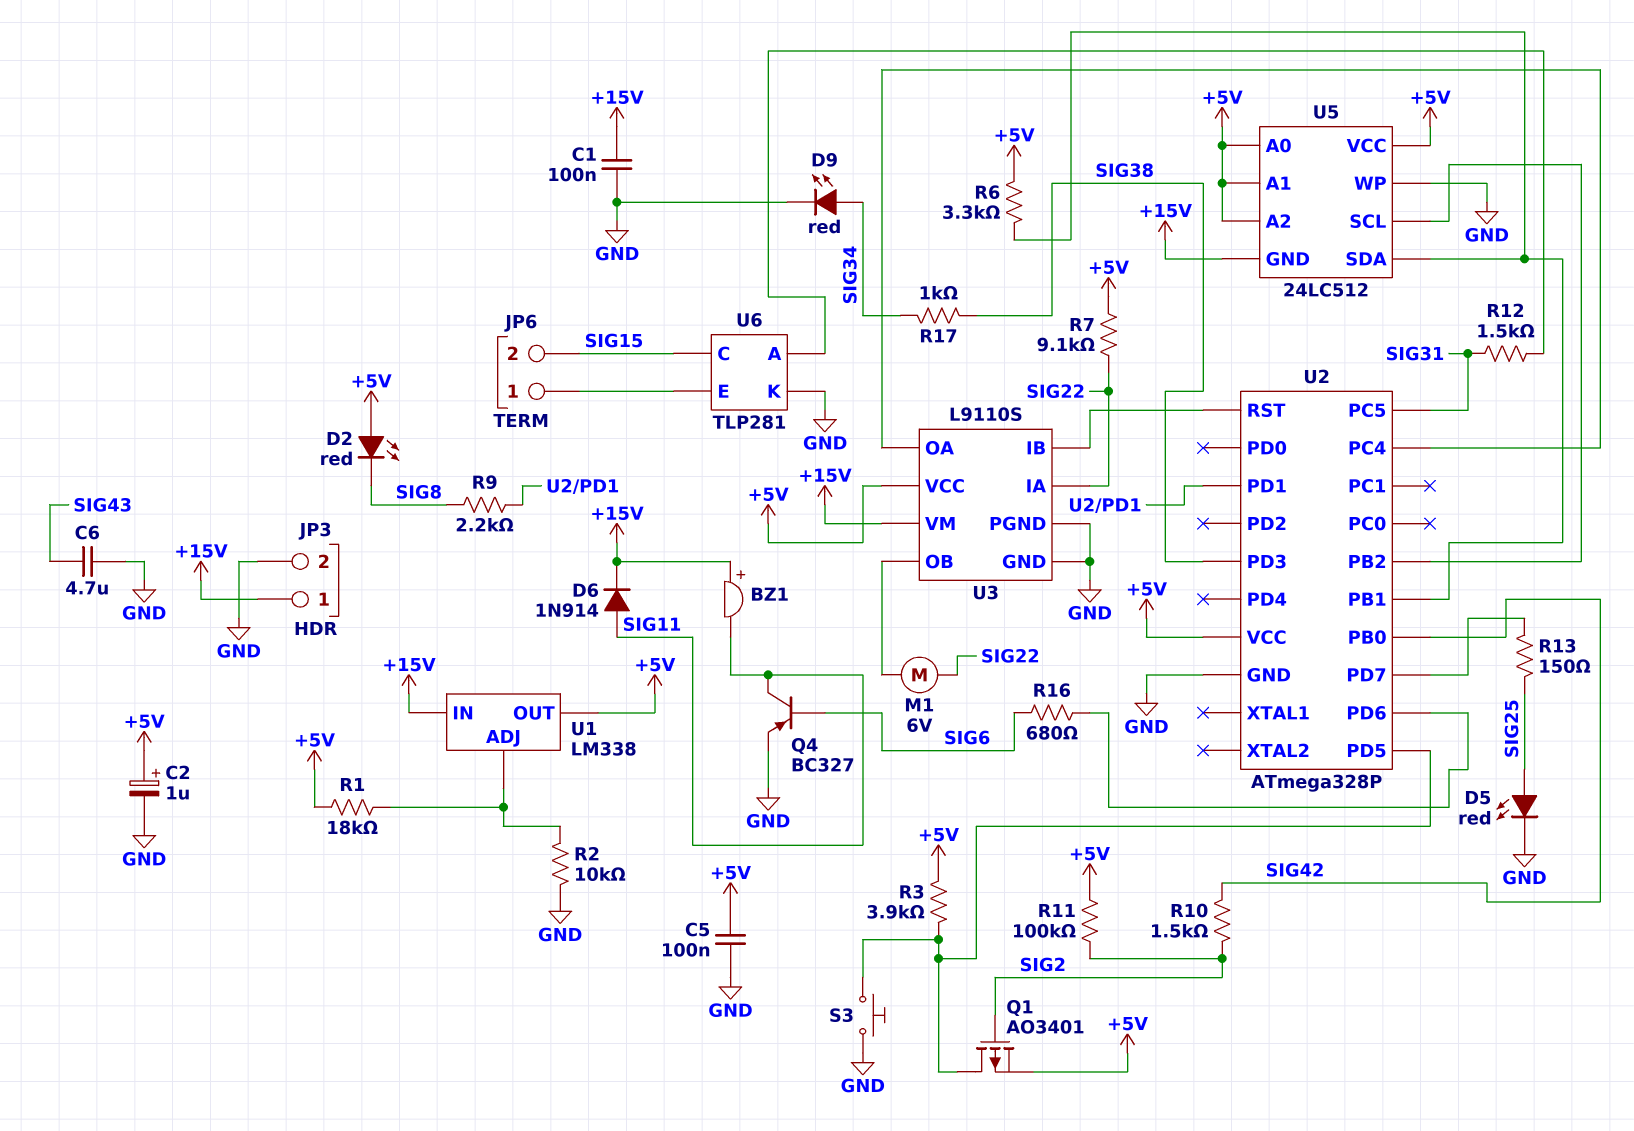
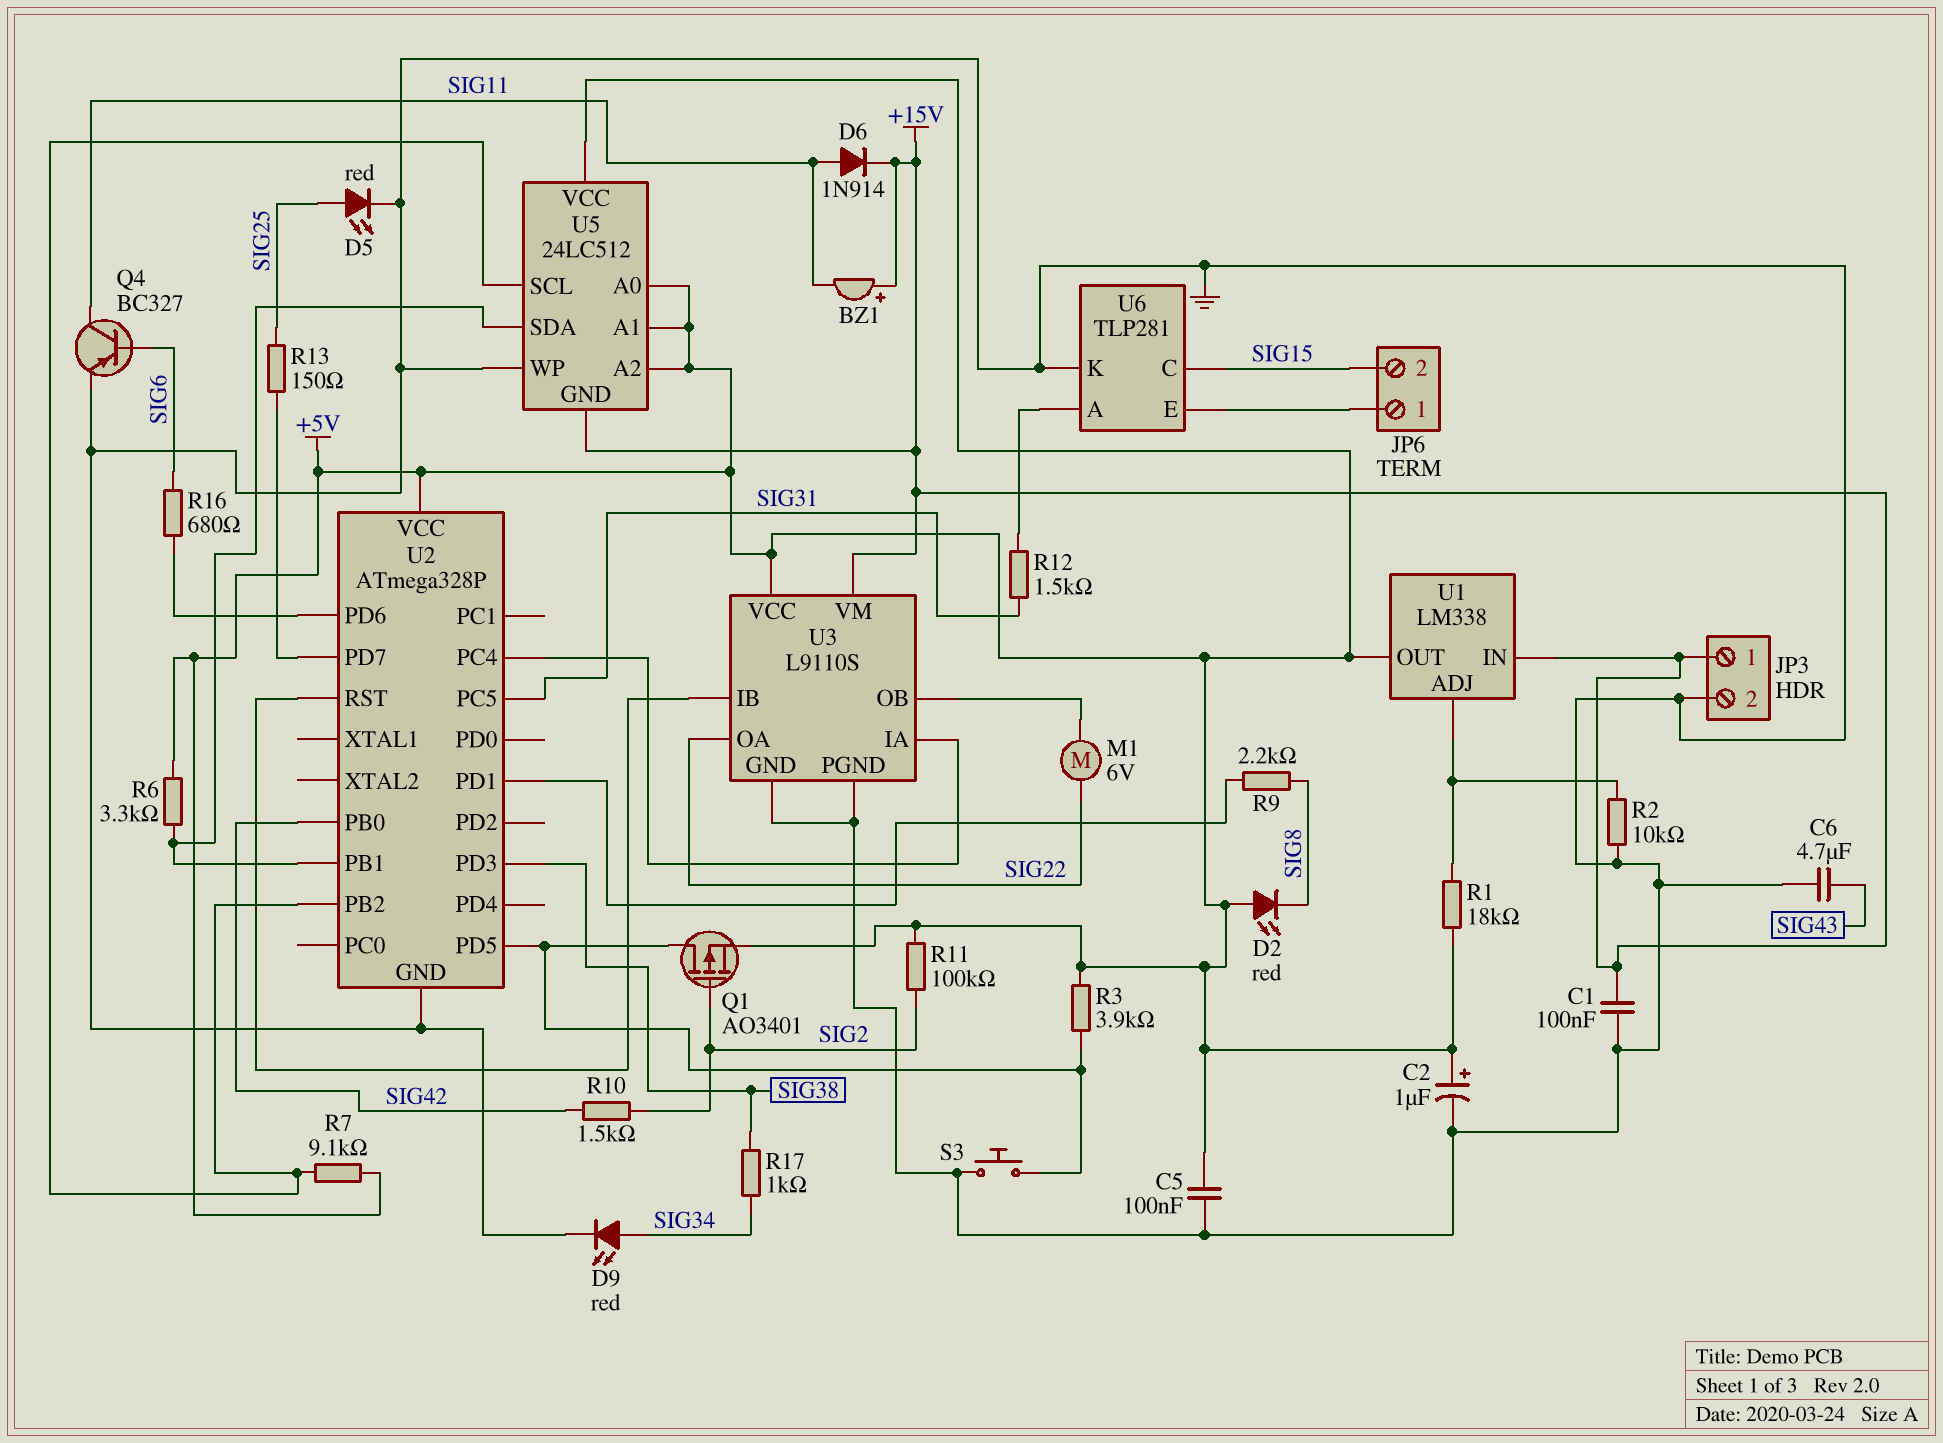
R7: 9.1k (+5V, SIG22) -> 9.1k (+5V, U2/PB2)
U3 pin IA: SIG22 -> U2/PC4
U3 pin OA: U2/PC4 -> SIG22

